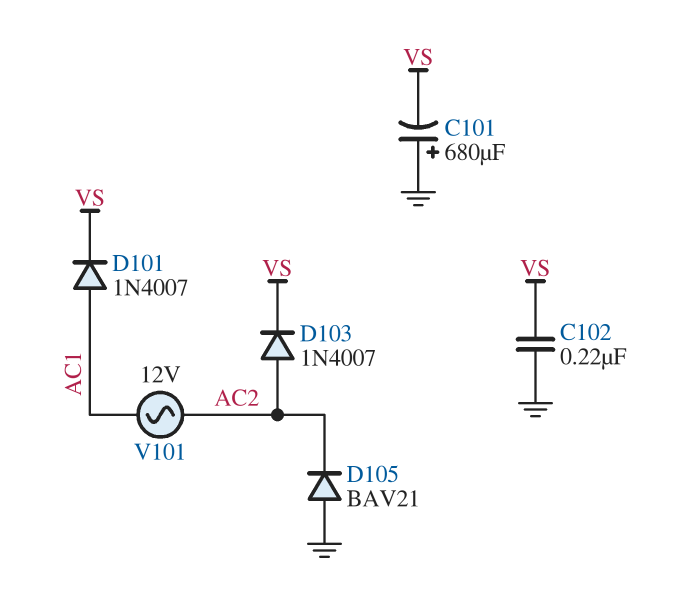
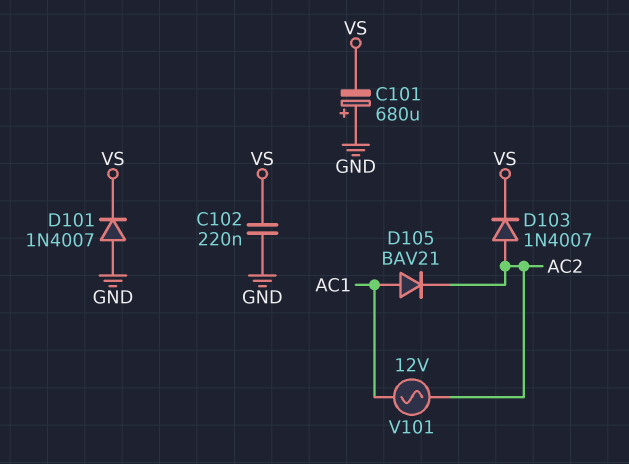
D101: diode 1N4007 (A AC1, K VS) -> diode 1N4007 (A GND, K VS)
D105: diode BAV21 (A GND, K AC2) -> diode BAV21 (A AC1, K AC2)

